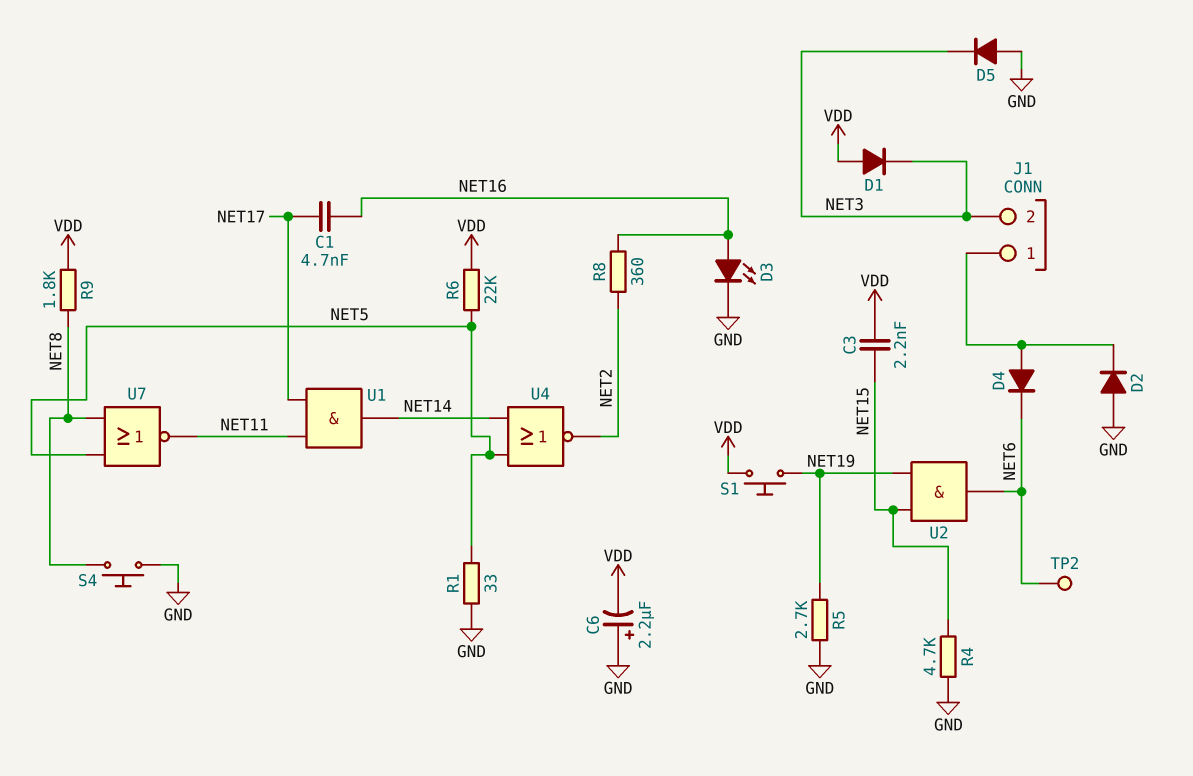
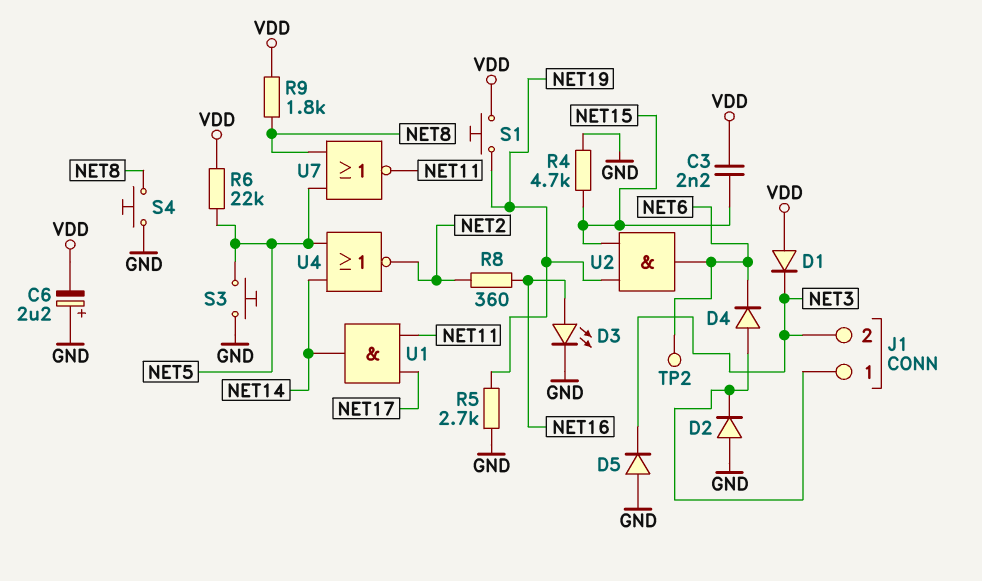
C1: 4.7nF (NET16, NET17) -> none
R1: 33 (GND, NET5) -> none
S3: none -> button (GND, NET5)

